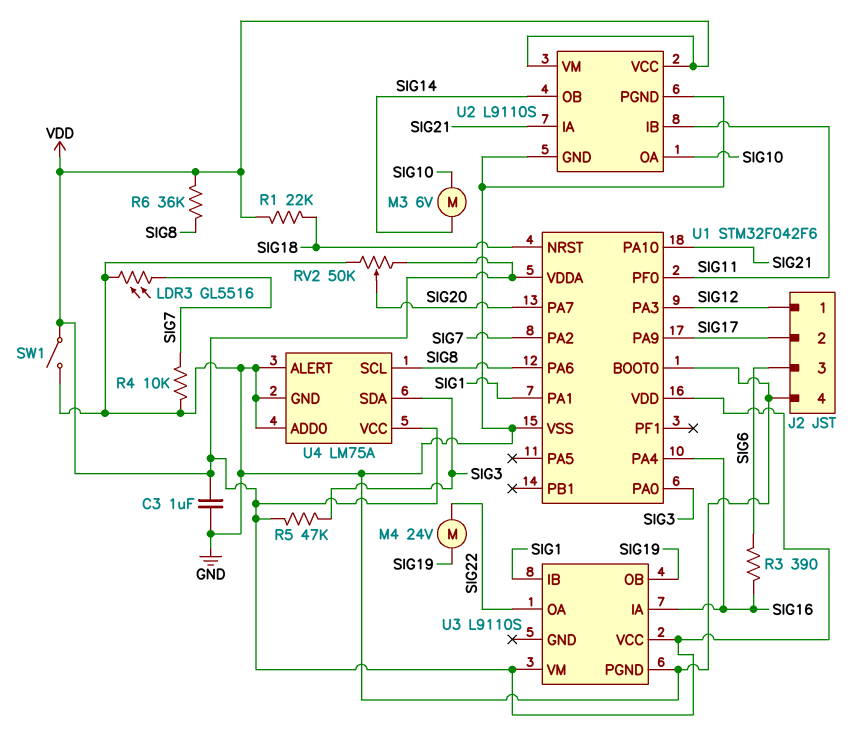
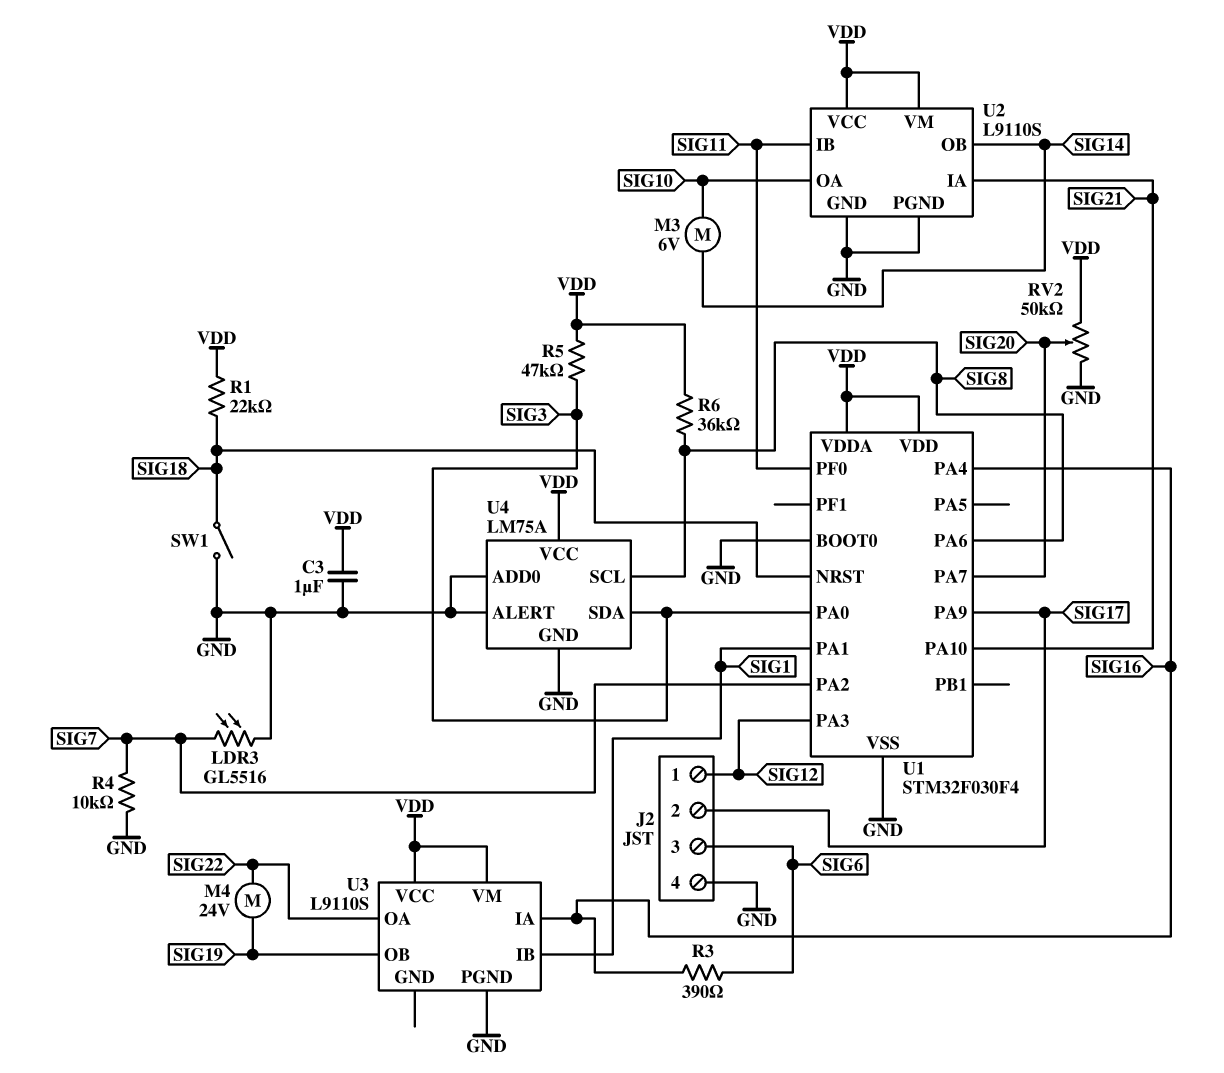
SW1: switch (GND, VDD) -> switch (GND, SIG18)
U1: STM32F042F6 -> STM32F030F4

